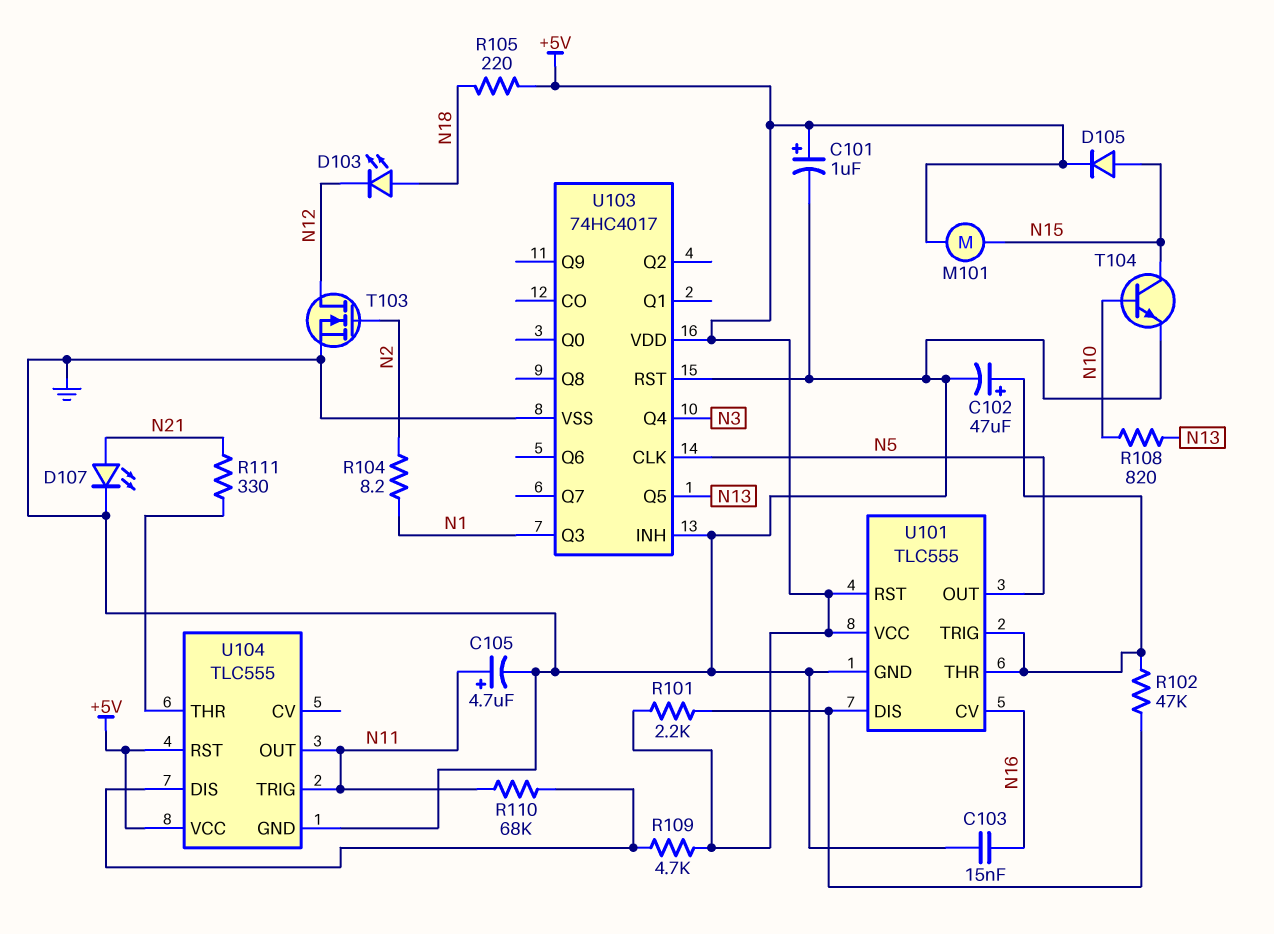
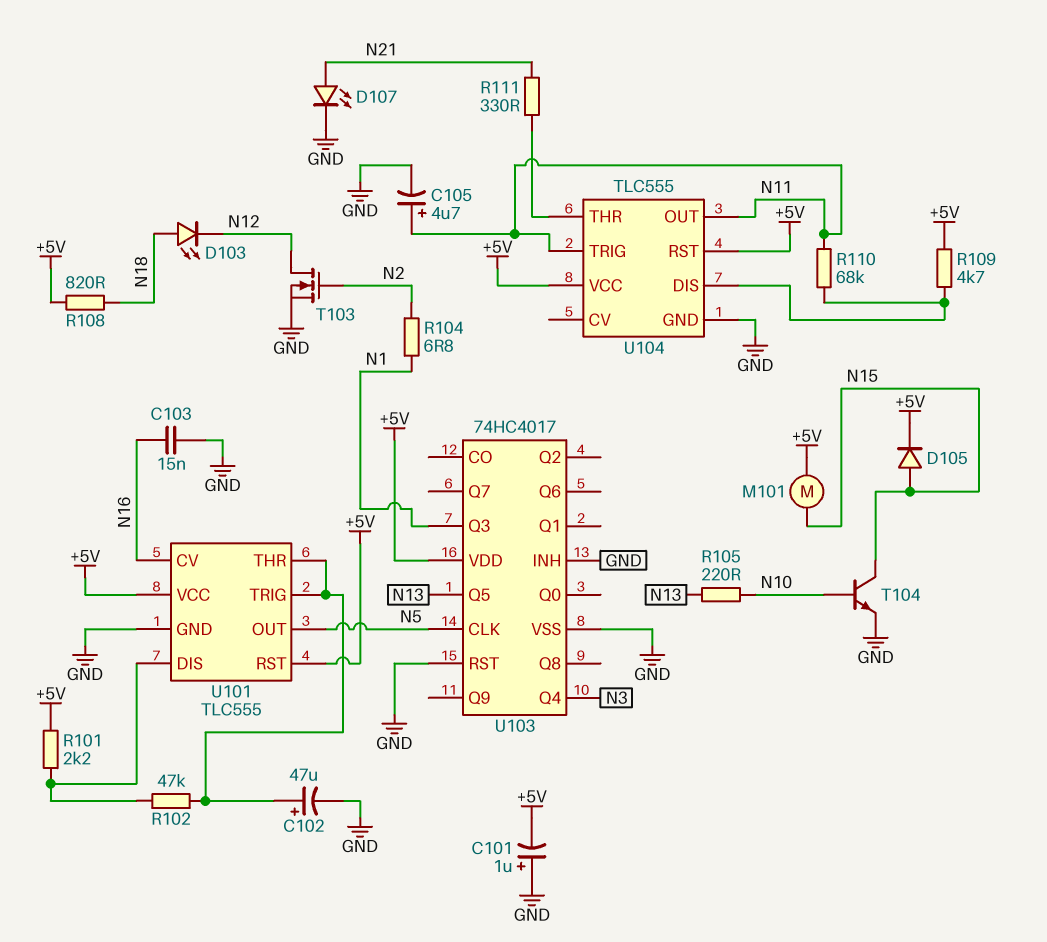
C101: 1uF (plus +5V, minus GND) -> 1uF (plus GND, minus +5V)
R104: 8.2 (N1, N2) -> 6.8 (N1, N2)
R105: 220 (+5V, N18) -> 220 (N10, N13)
R108: 820 (N10, N13) -> 820 (+5V, N18)

